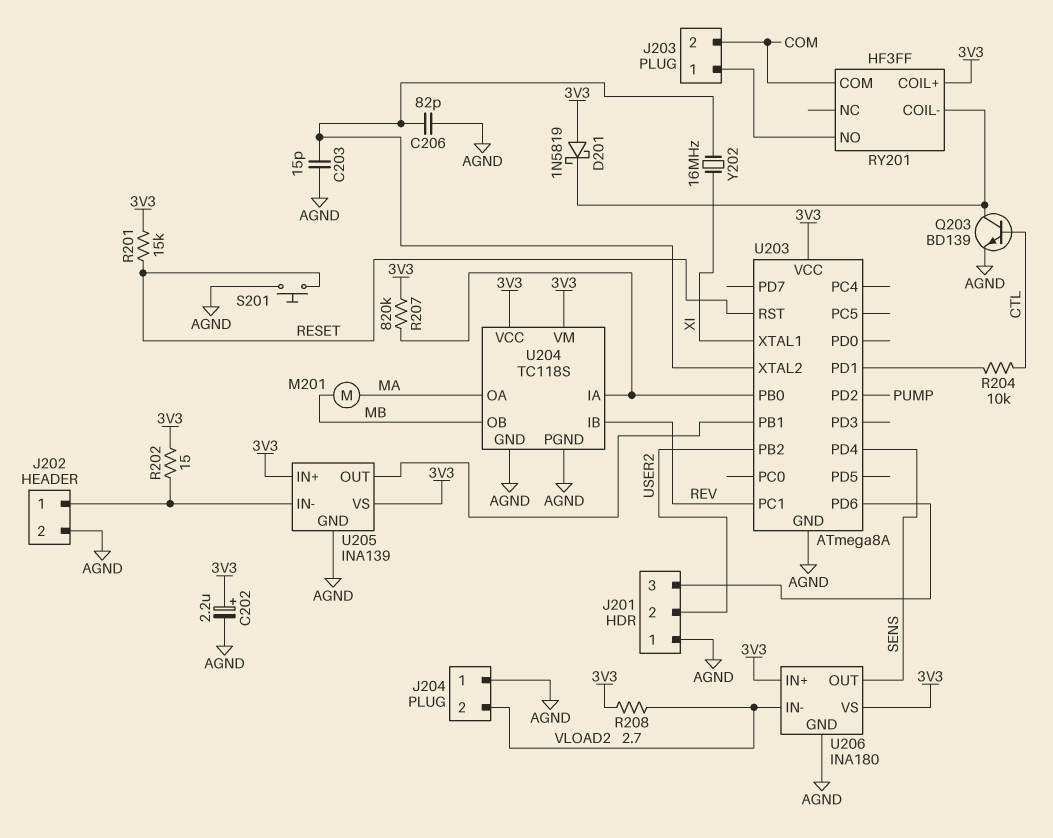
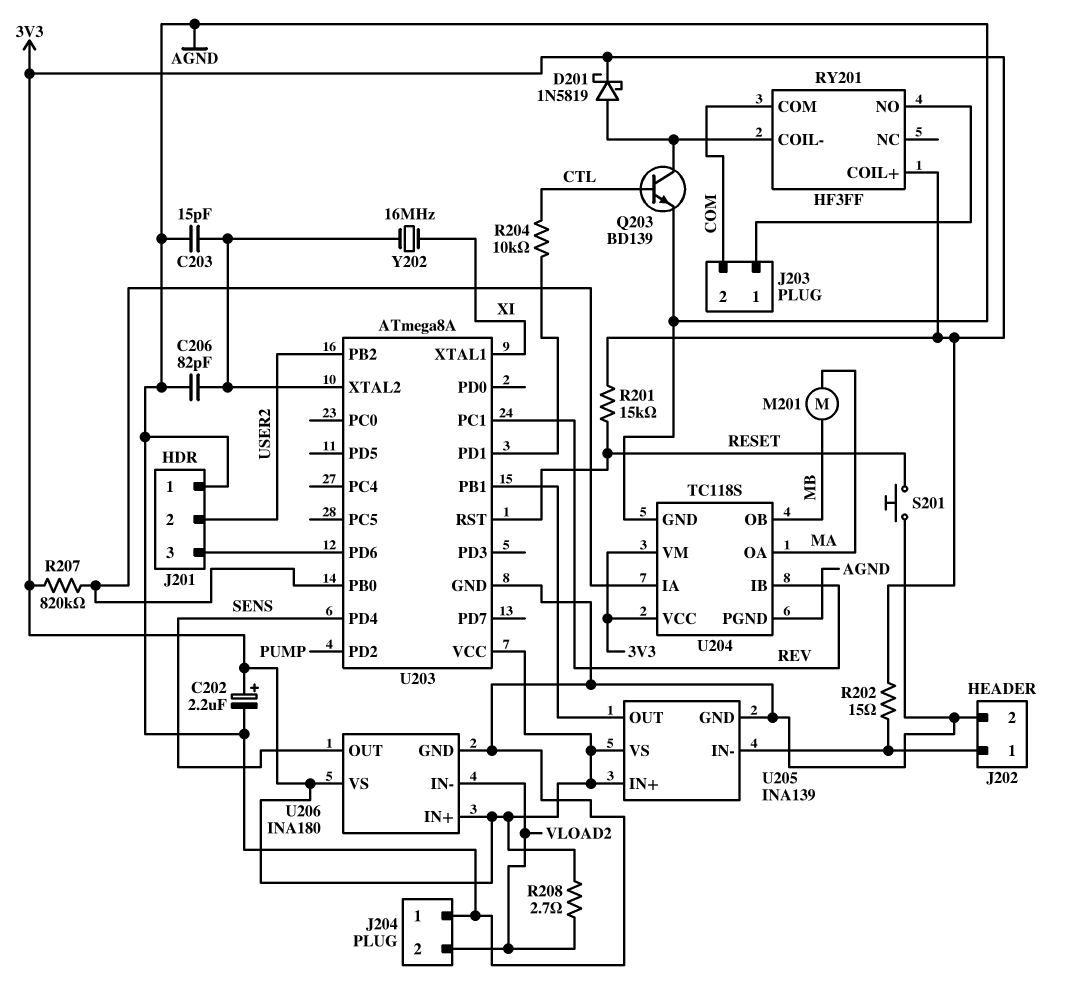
D201: schottky 1N5819 (A 3V3, K RY201/COIL-) -> schottky 1N5819 (A RY201/COIL-, K 3V3)

